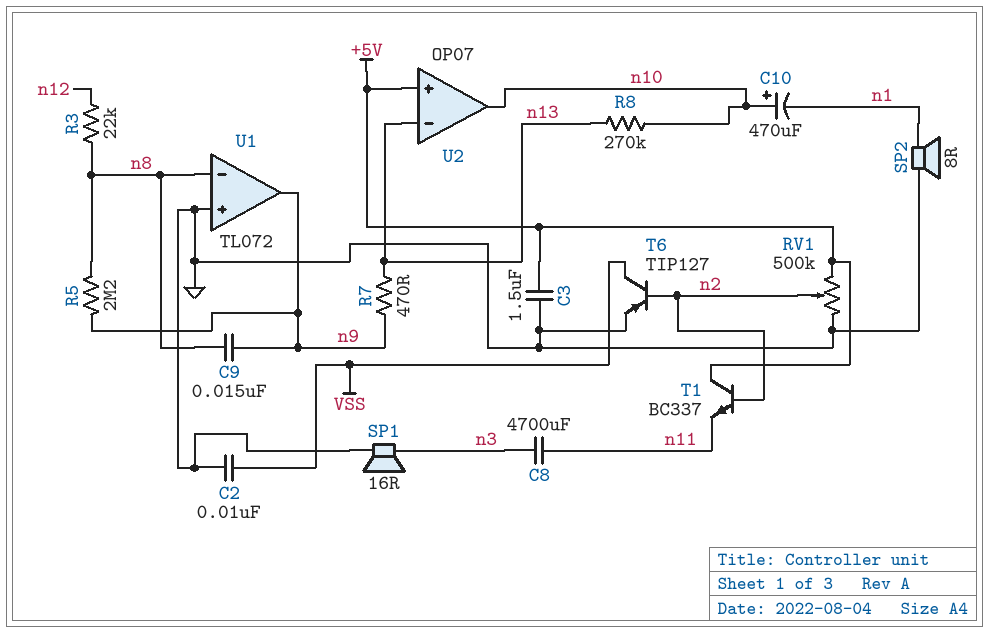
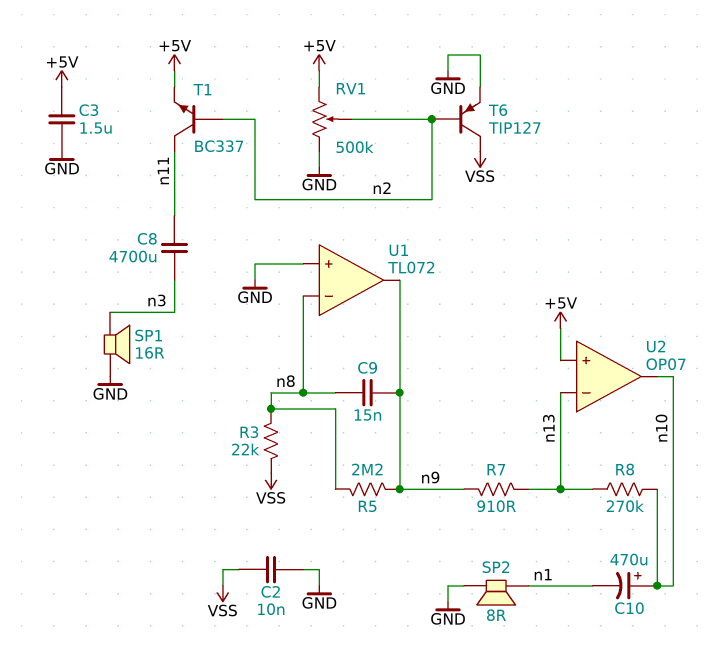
R3: 22k (n8, n12) -> 22k (VSS, n8)
R7: 470 (n9, n13) -> 910 (n9, n13)
T1: NPN BC337 (B n2, C +5V, E n11) -> NPN BC337 (B n2, C n11, E +5V)

